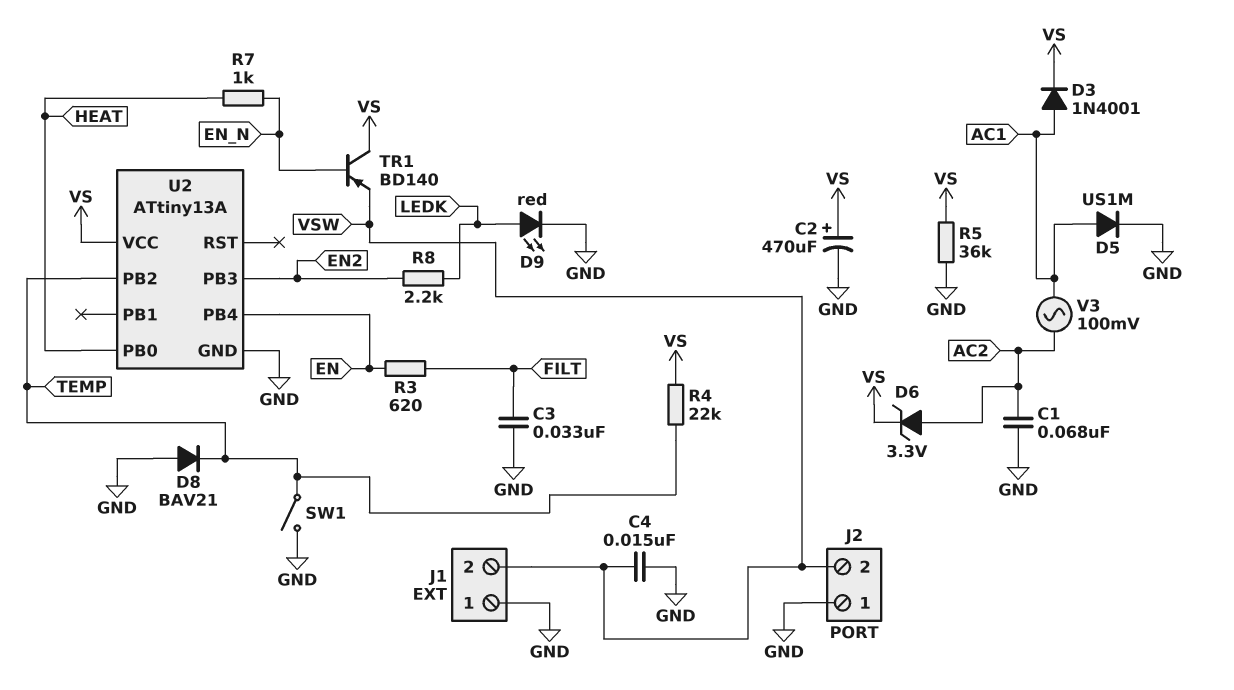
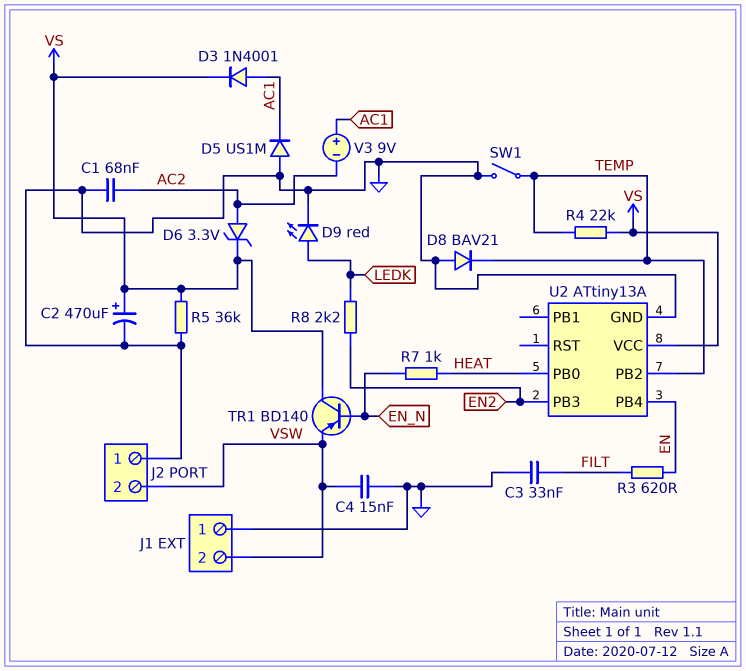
D5: diode US1M (A AC1, K GND) -> diode US1M (A GND, K AC1)
V3: AC 100mV (AC1, AC2) -> 9V (plus AC1, minus AC2)

